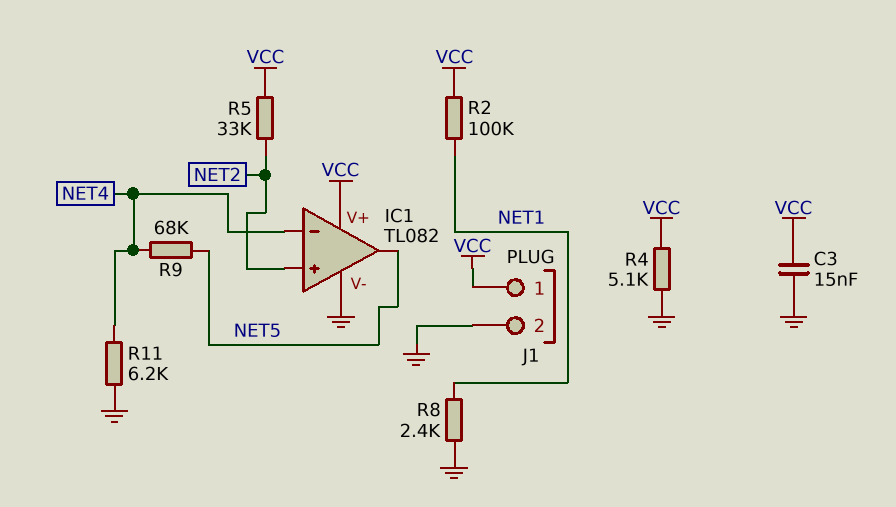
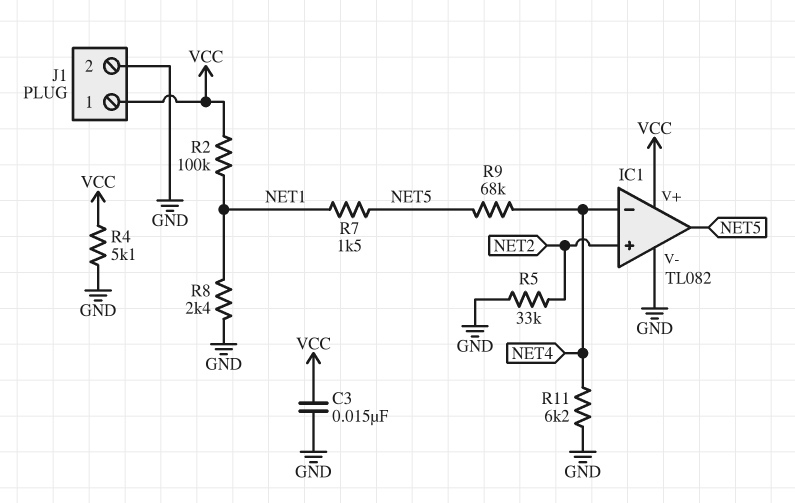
R5: 33k (NET2, VCC) -> 33k (GND, NET2)
R7: none -> 1.5k (NET1, NET5)

